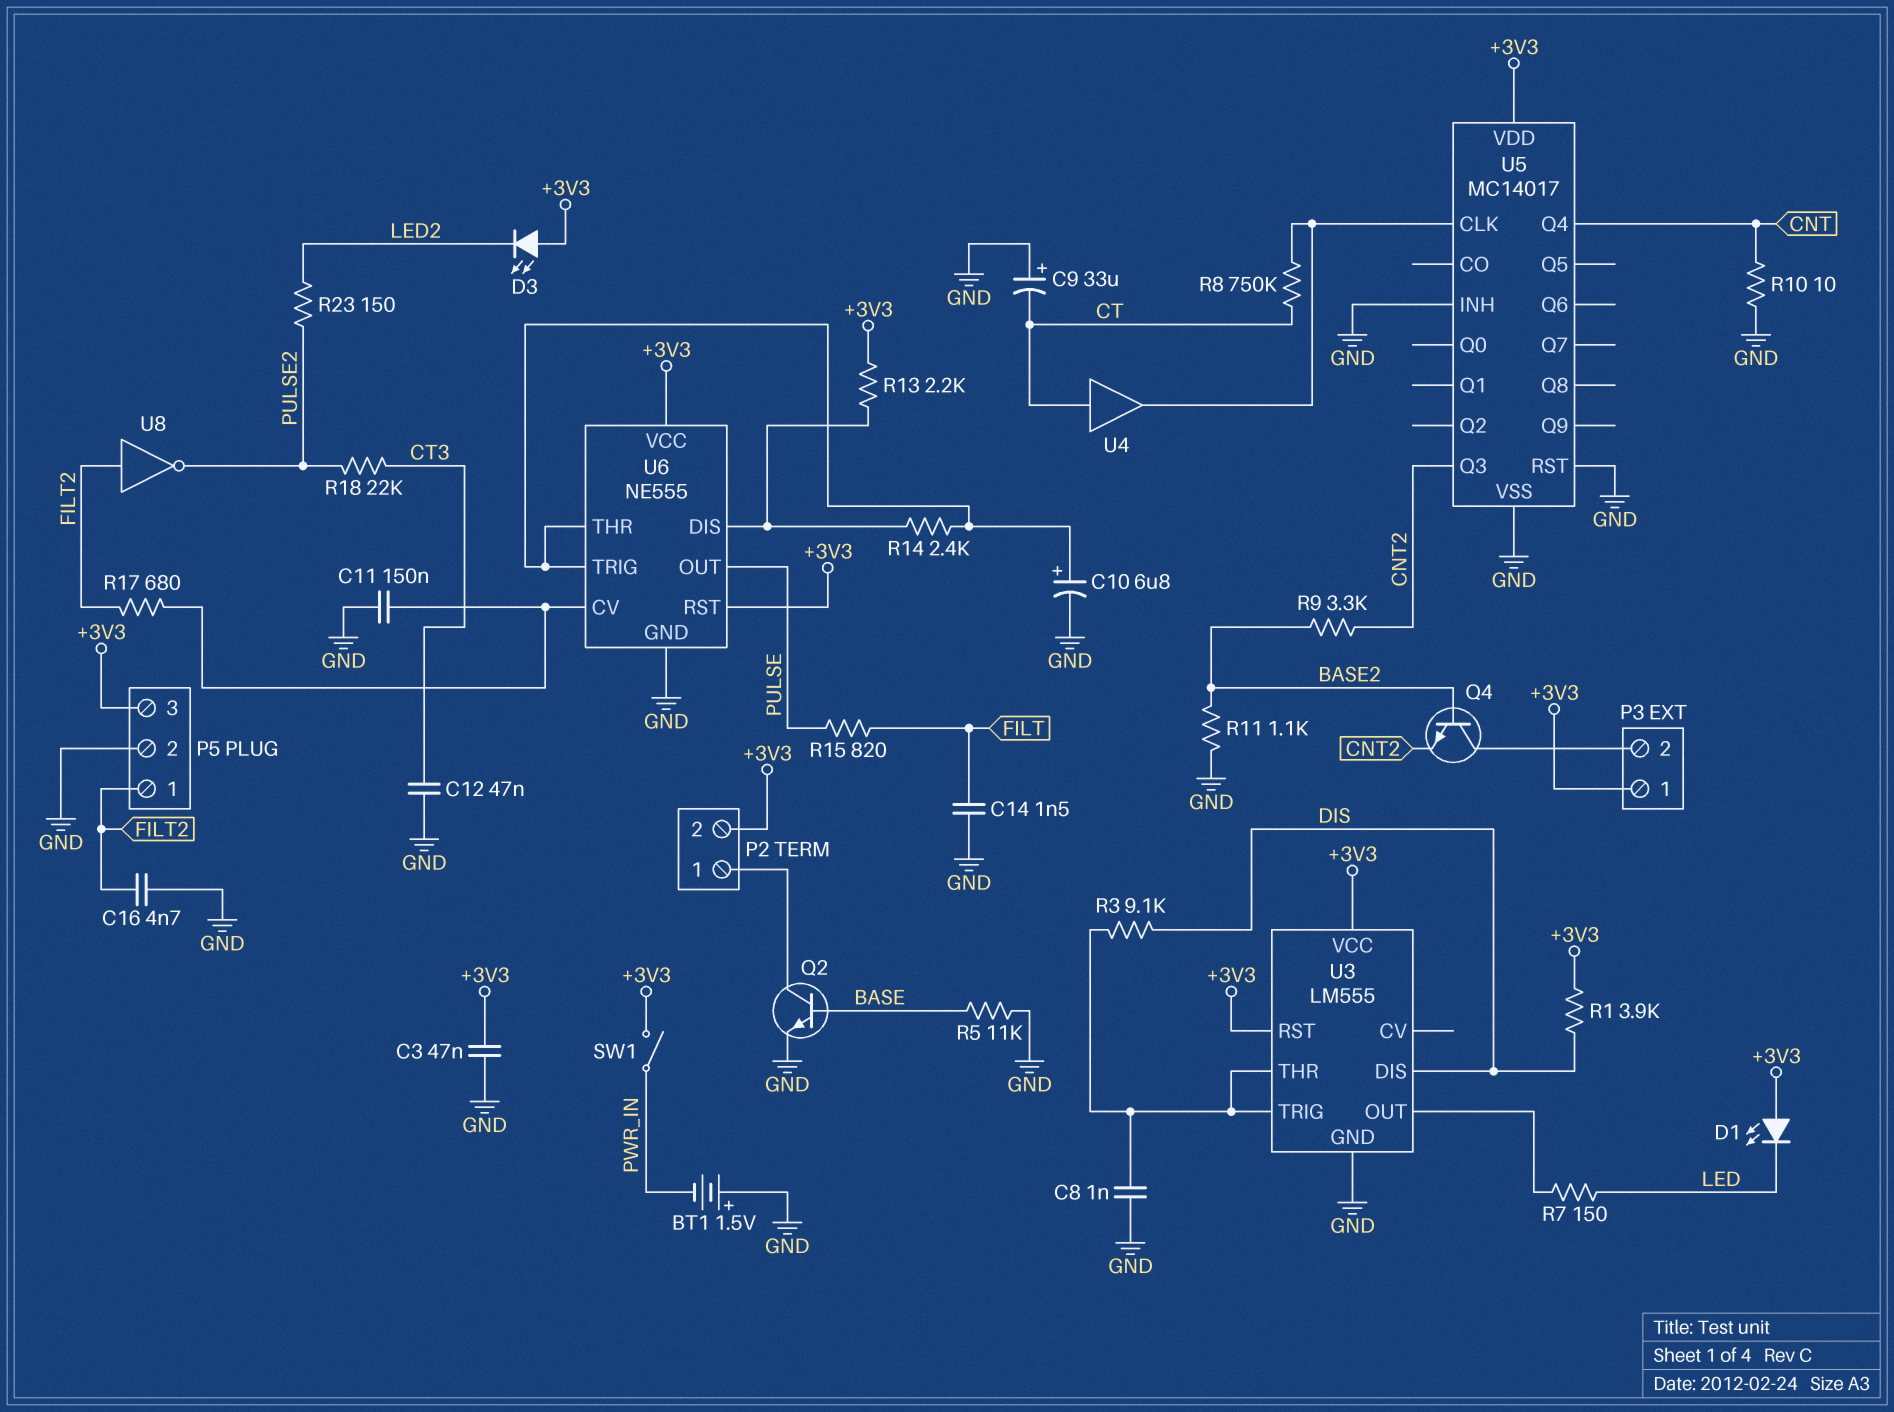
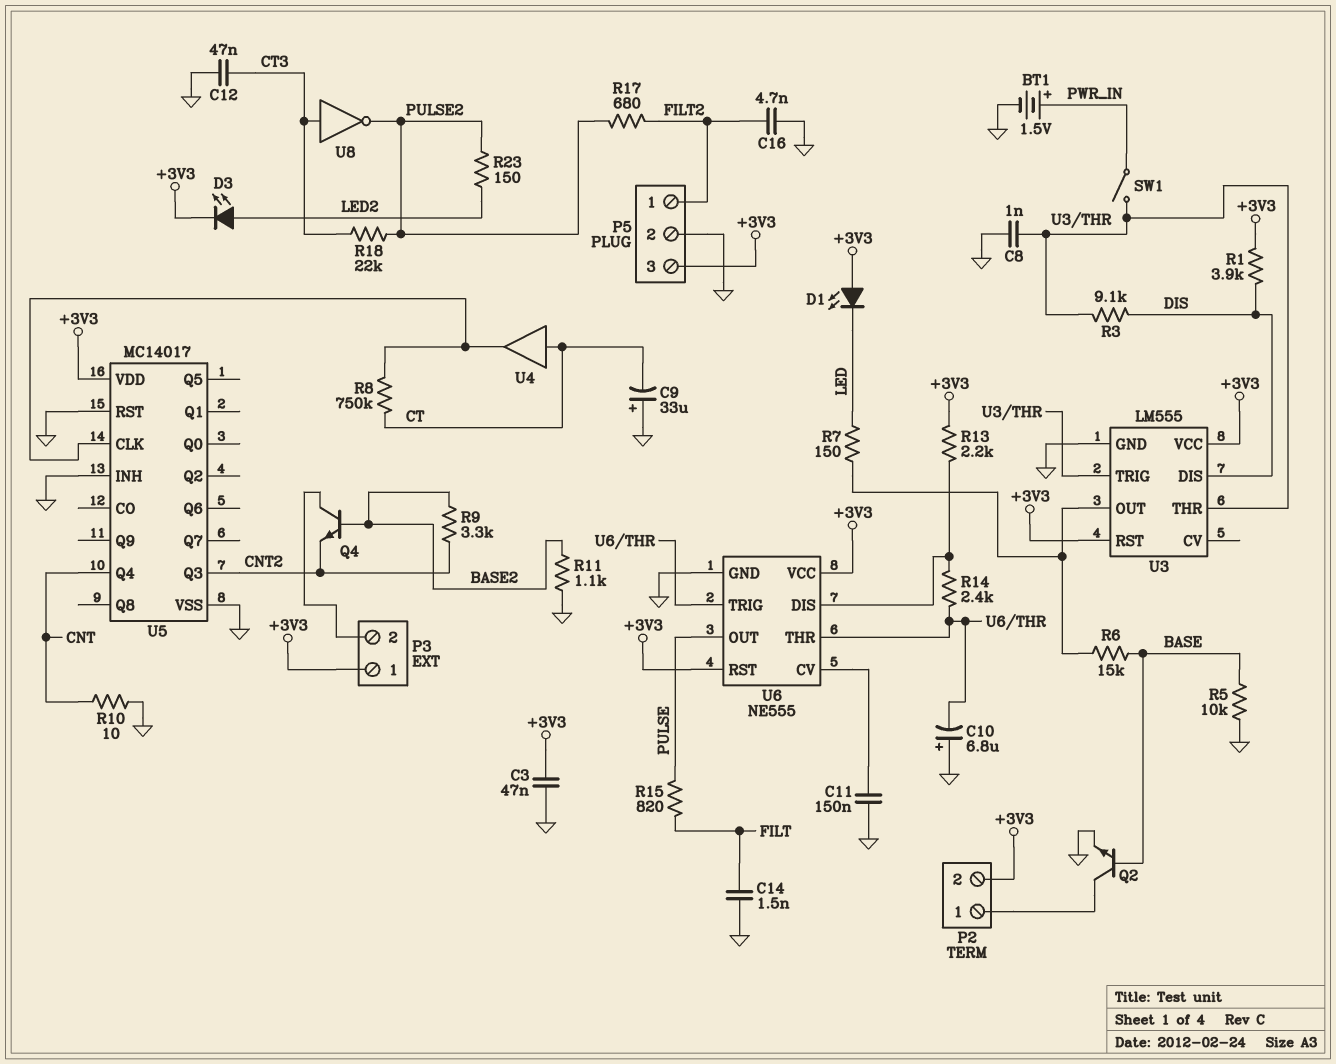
BT1: 1.5V (plus GND, minus PWR_IN) -> 1.5V (plus PWR_IN, minus GND)
C10: 6.8uF (plus U6/THR, minus GND) -> 6.8uF (plus GND, minus U6/THR)
D3: LED (A +3V3, K LED2) -> LED (A LED2, K +3V3)
R5: 11k (BASE, GND) -> 10k (BASE, GND)
R6: none -> 15k (BASE, U3/OUT)
R17: 680 (FILT2, U6/CV) -> 680 (FILT2, PULSE2)
SW1: switch (+3V3, PWR_IN) -> switch (PWR_IN, U3/THR)
U8: NOT (in FILT2, out PULSE2) -> NOT (in CT3, out PULSE2)

